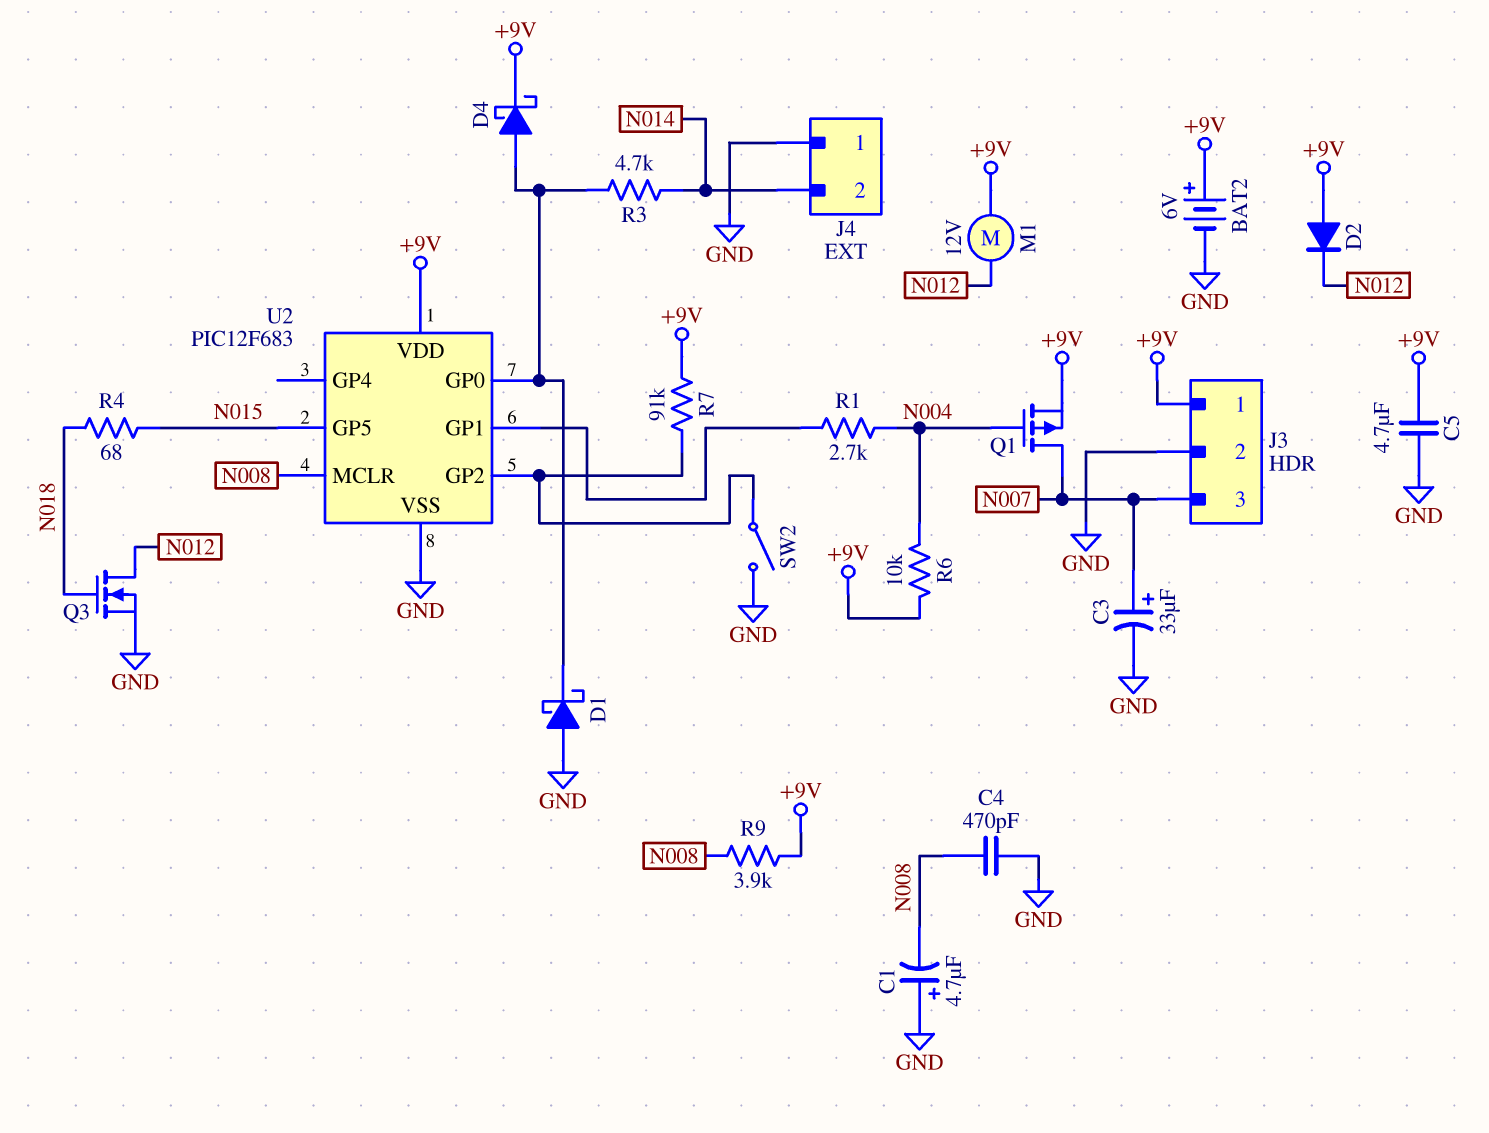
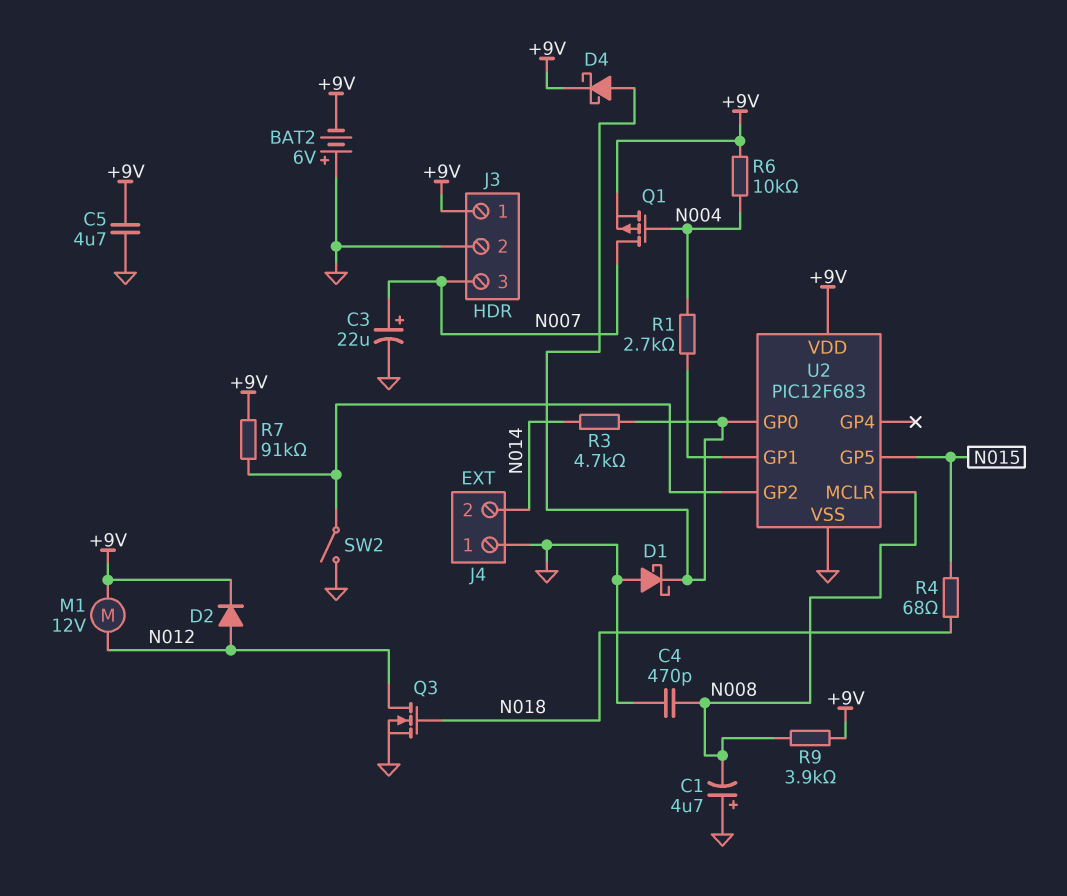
BAT2: 6V (plus +9V, minus GND) -> 6V (plus GND, minus +9V)
C3: 33uF (plus N007, minus GND) -> 22uF (plus N007, minus GND)
D2: diode (A +9V, K N012) -> diode (A N012, K +9V)

